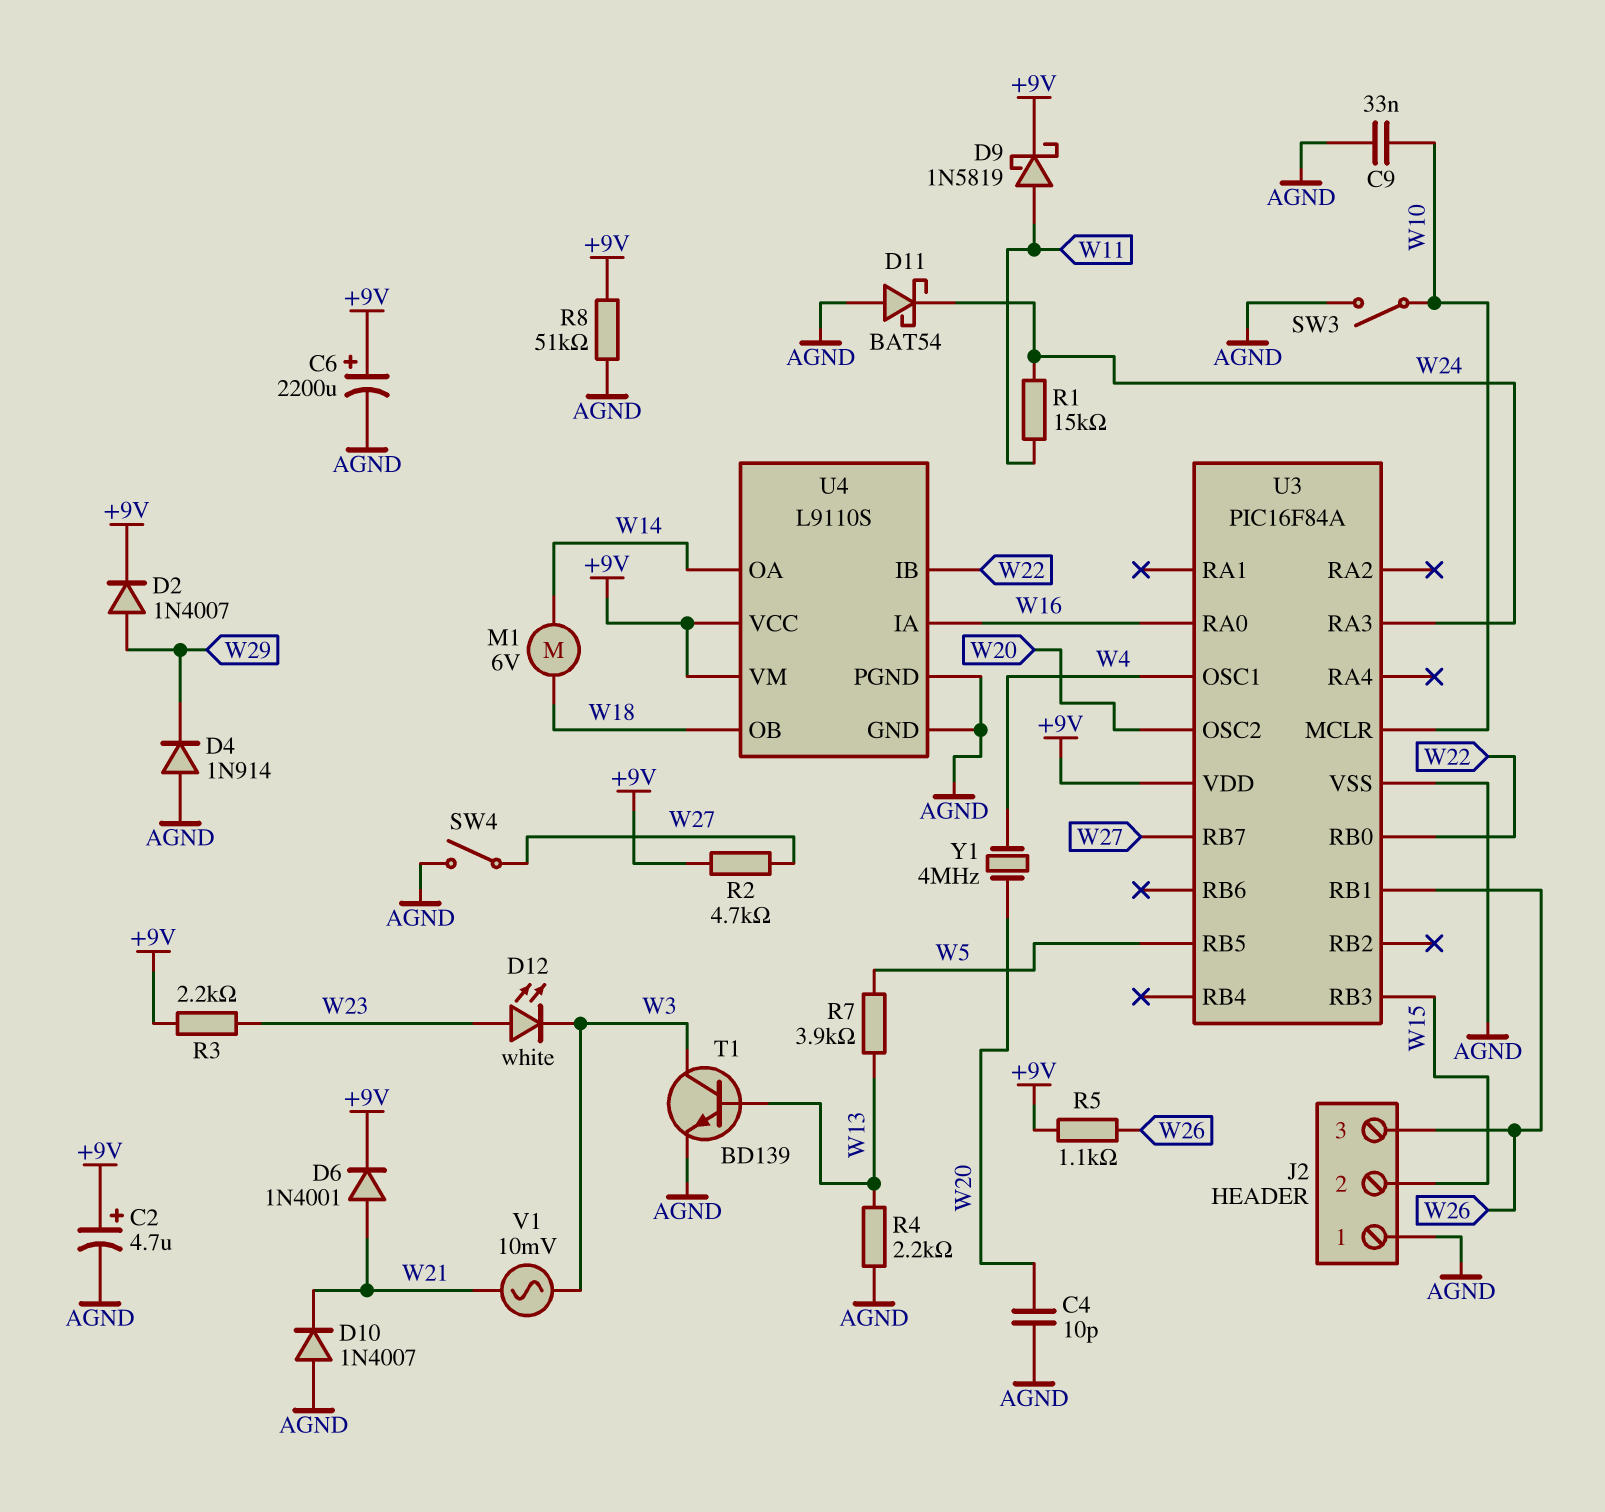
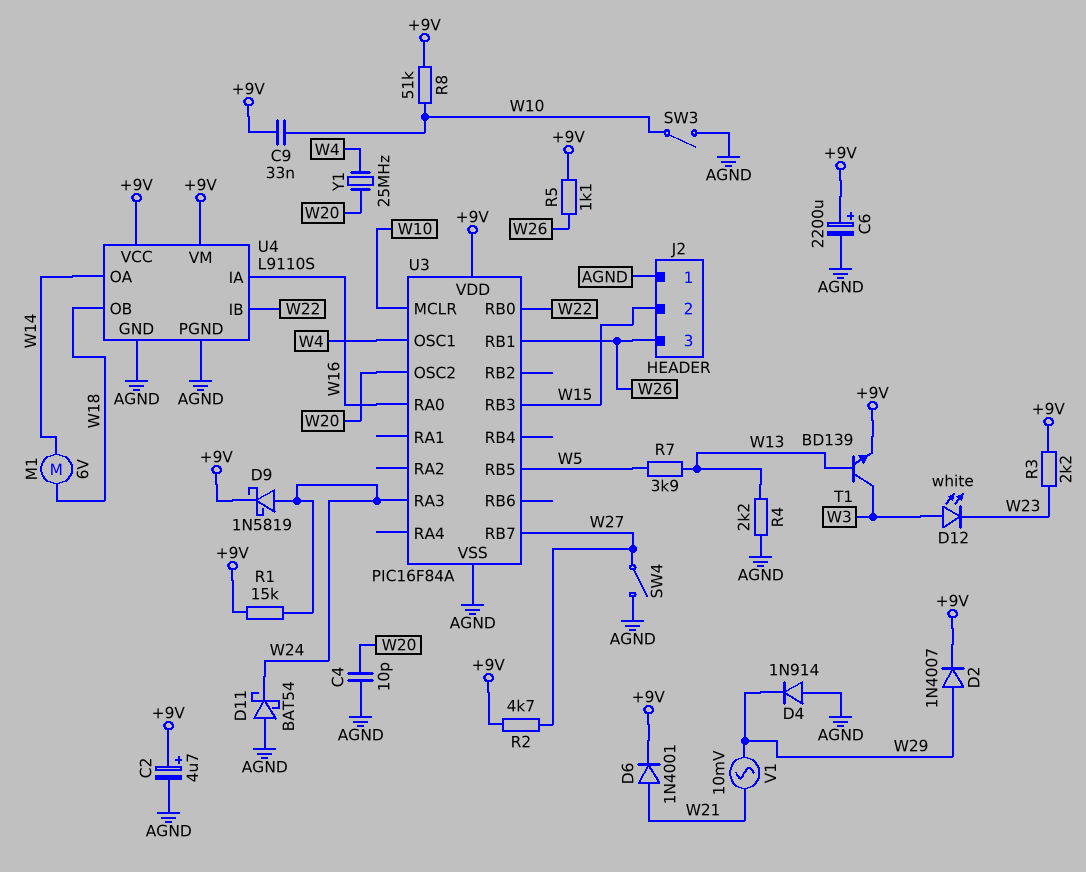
C9: 33nF (AGND, W10) -> 33nF (+9V, W10)
D9: schottky 1N5819 (A W11, K +9V) -> schottky 1N5819 (A W24, K +9V)
D10: diode 1N4007 (A AGND, K W21) -> none
D12: LED white (A W23, K W3) -> LED white (A W3, K W23)
R1: 15k (W11, W24) -> 15k (+9V, W24)
R8: 51k (+9V, AGND) -> 51k (+9V, W10)
T1: NPN BD139 (B W13, C W3, E AGND) -> NPN BD139 (B W13, C W3, E +9V)
V1: AC 10mV (W3, W21) -> AC 10mV (W21, W29)
Y1: 4MHz (W4, W20) -> 25MHz (W4, W20)

